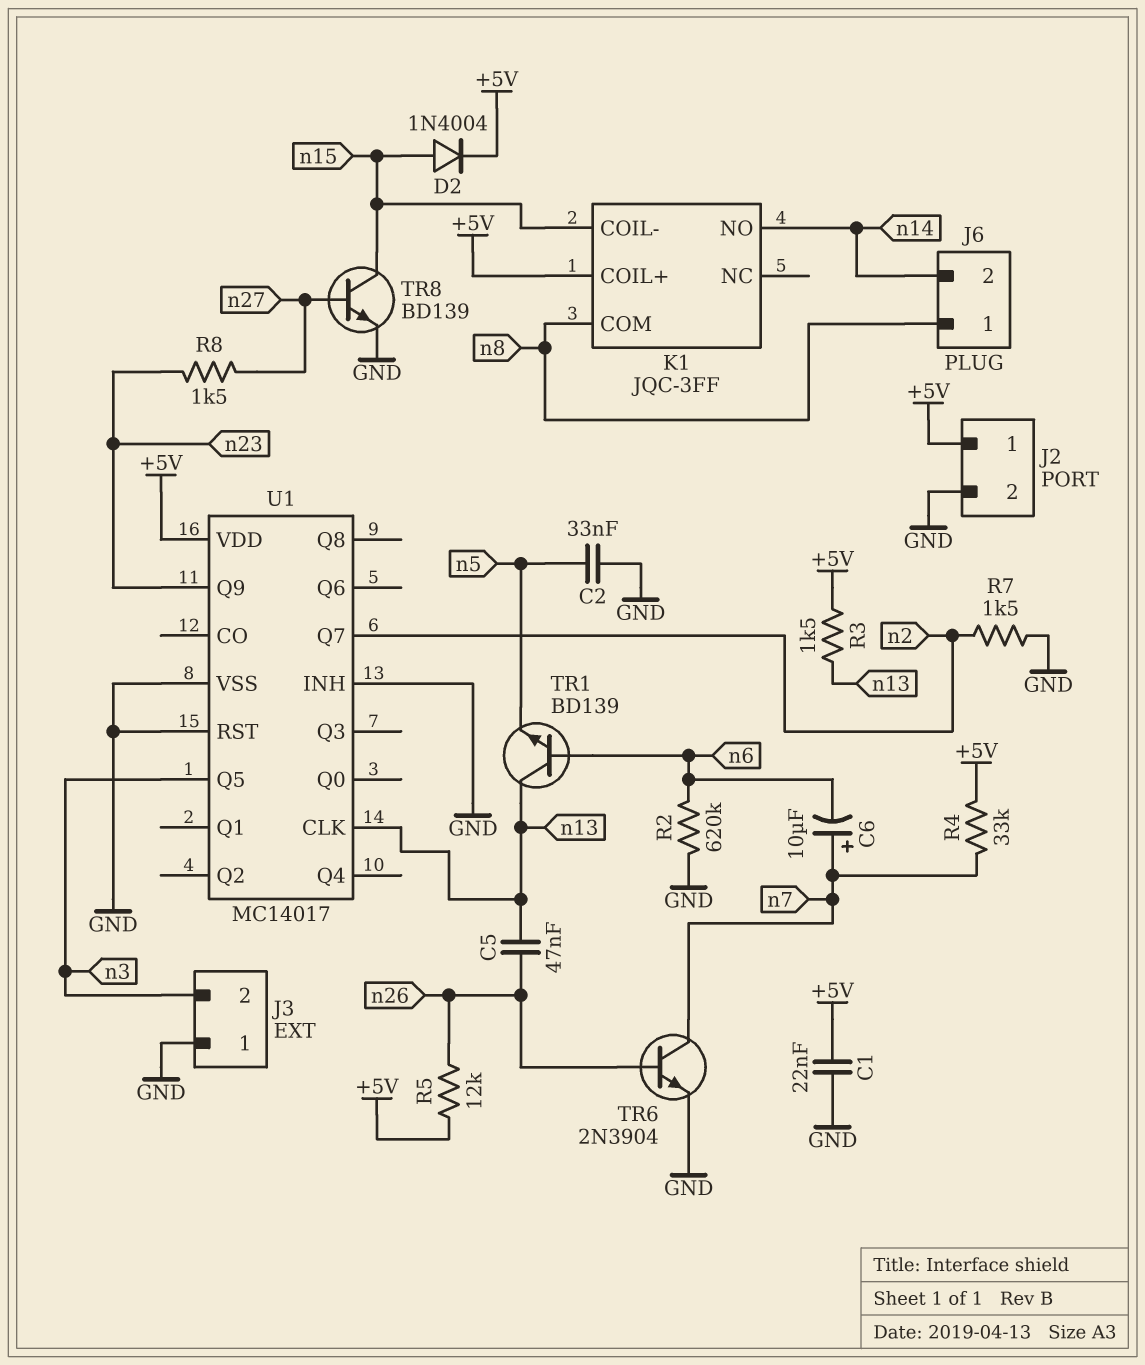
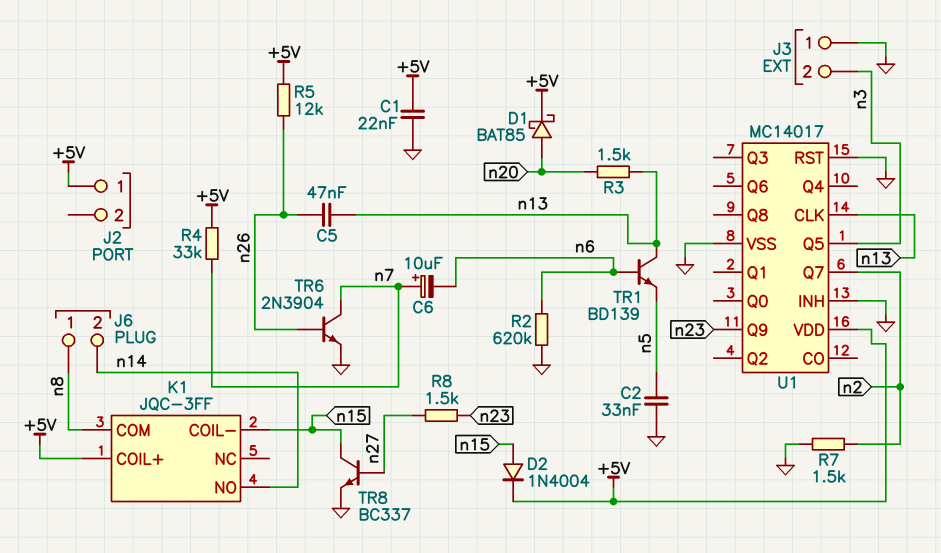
D1: none -> schottky BAT85 (A n20, K +5V)
J2 pin 2: GND -> none
R3: 1.5k (+5V, n13) -> 1.5k (n13, n20)
TR8: NPN BD139 (B n27, C n15, E GND) -> NPN BC337 (B n27, C n15, E GND)

